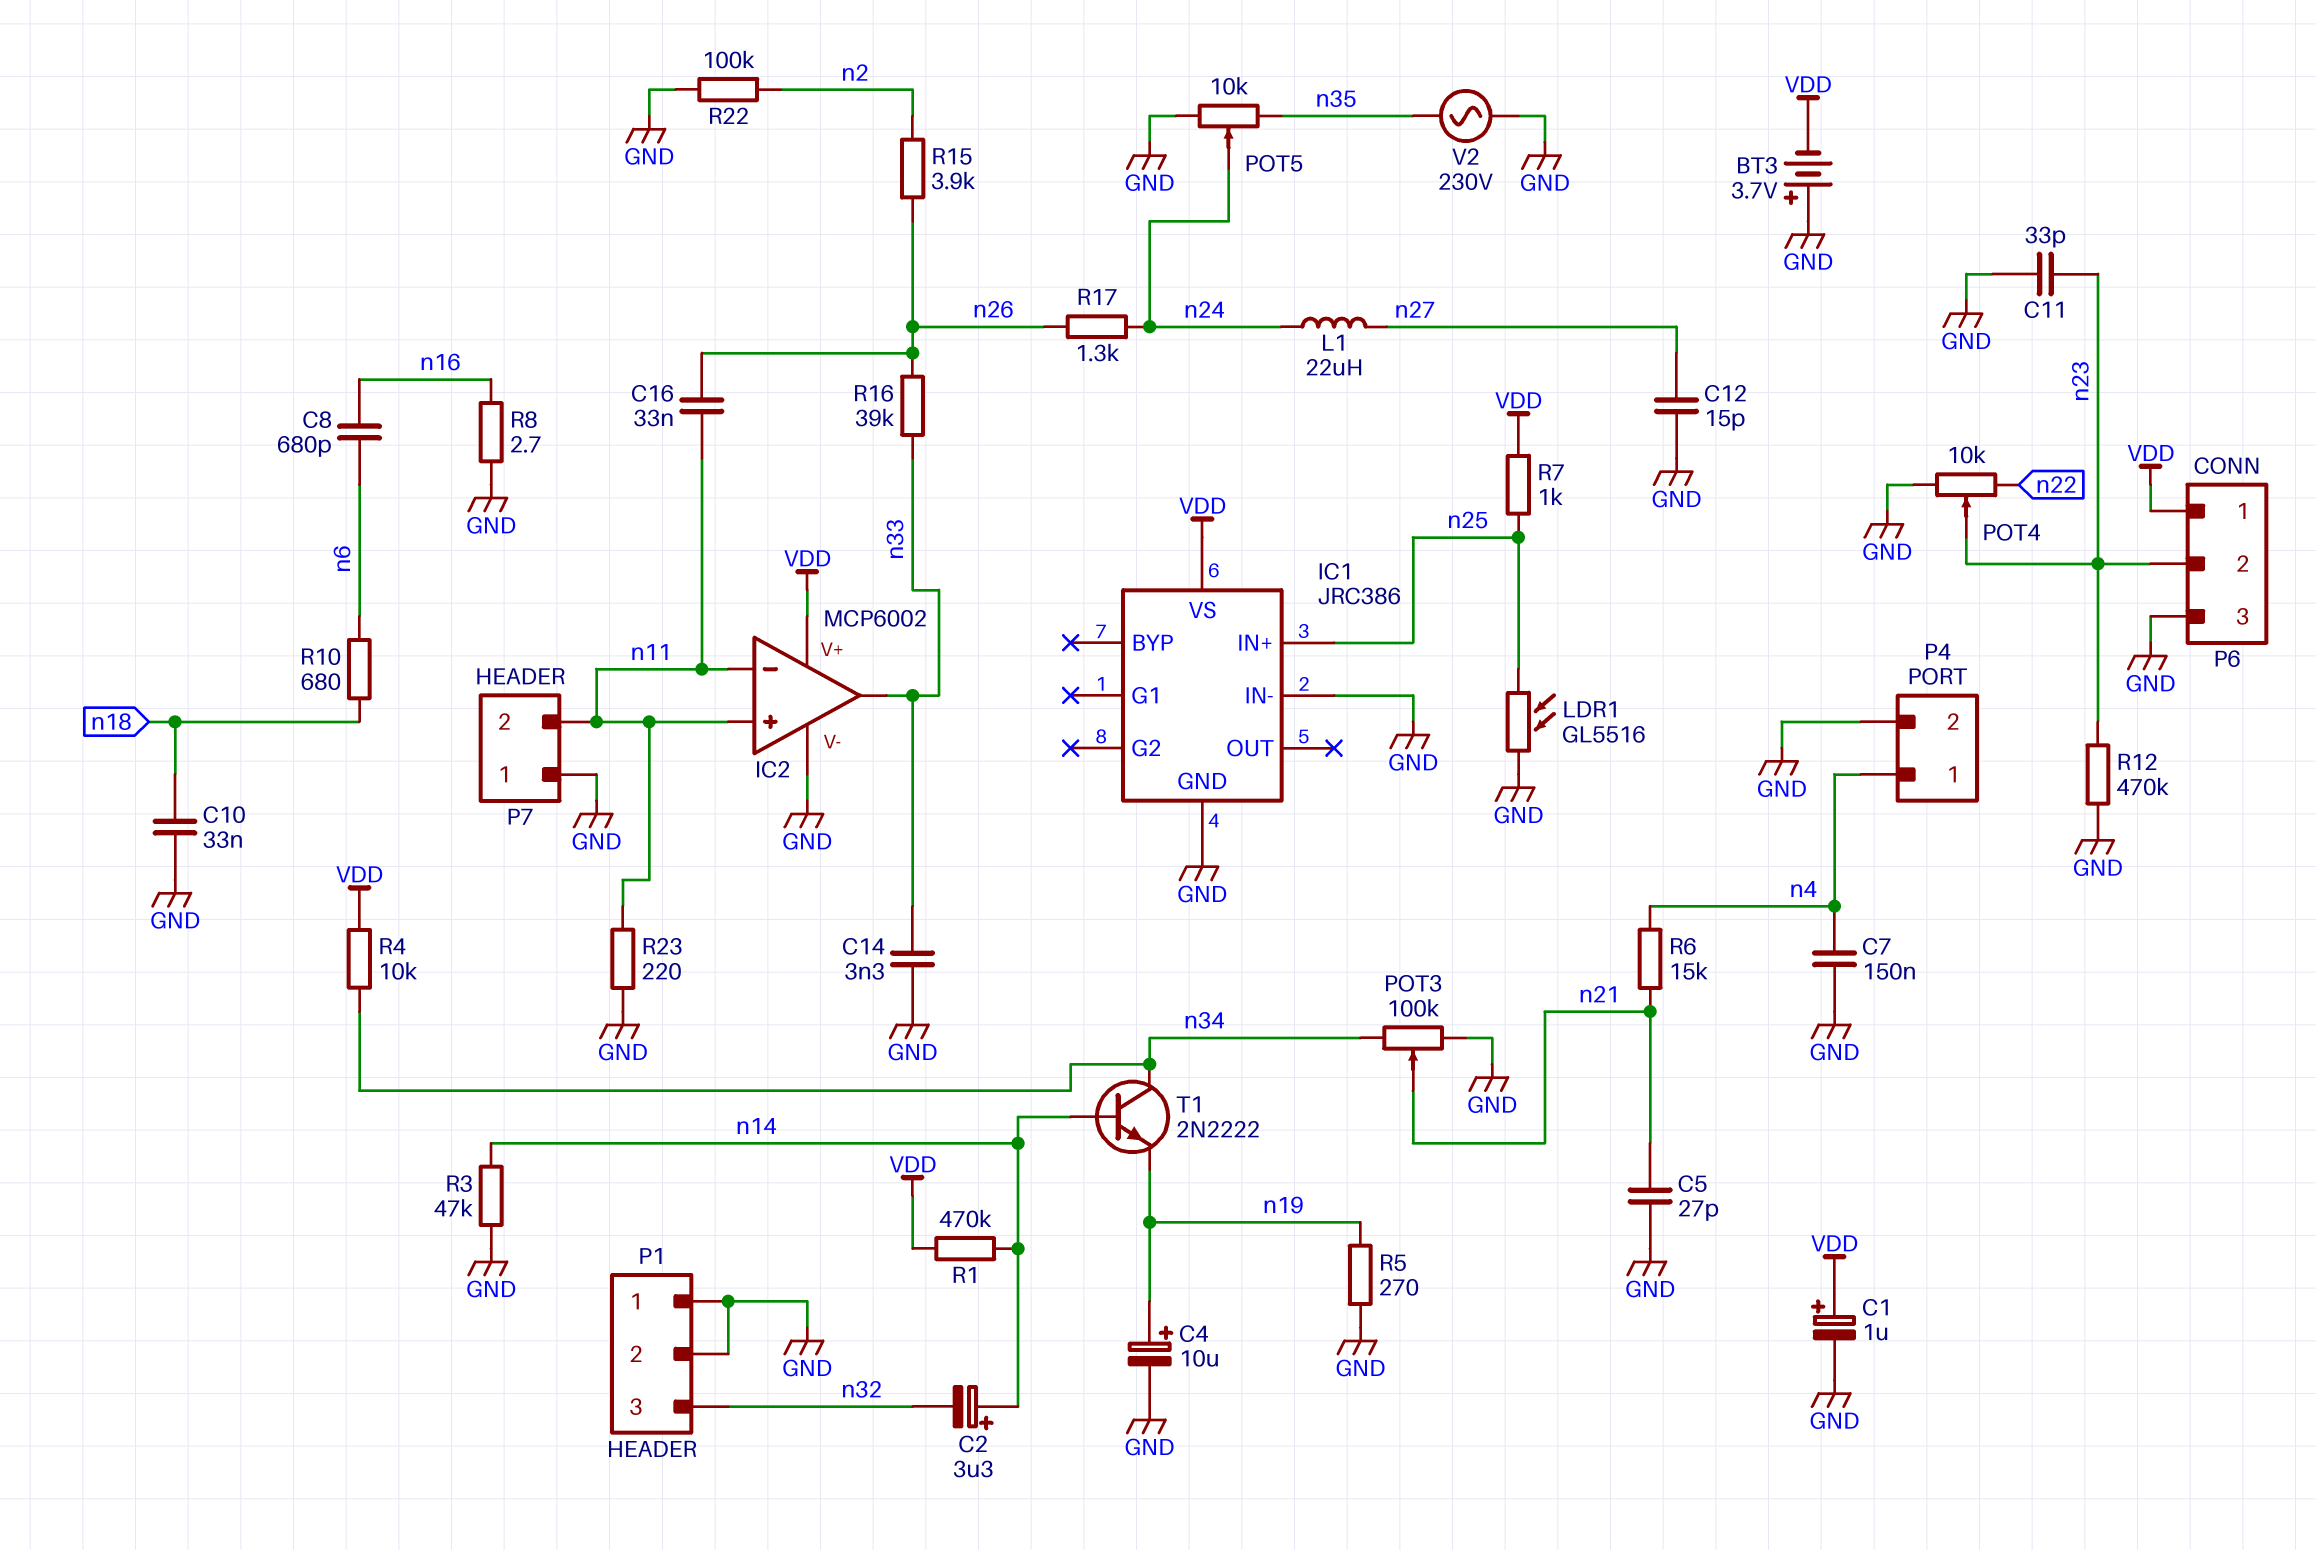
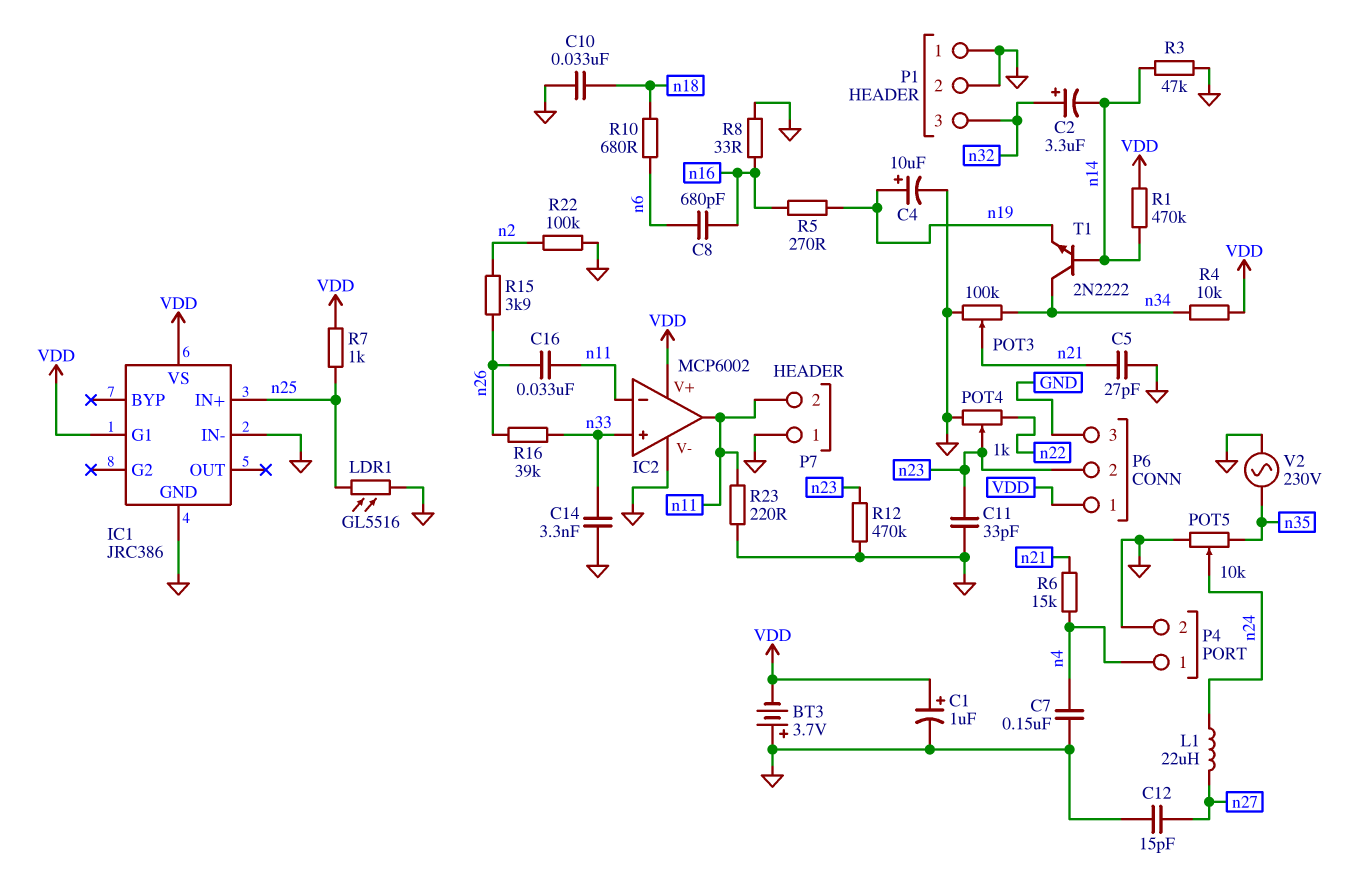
C2: 3.3uF (plus n14, minus n32) -> 3.3uF (plus n32, minus n14)
IC1 pin G1: none -> VDD
IC2 pin in+: n11 -> n33
IC2 pin out: n33 -> n11
POT4: 10k (GND, n22, wiper n23) -> 1k (GND, n22, wiper n23)
R5: 270 (GND, n19) -> 270 (n16, n19)
R8: 2.7 (GND, n16) -> 33 (GND, n16)
R17: 1.3k (n24, n26) -> none

